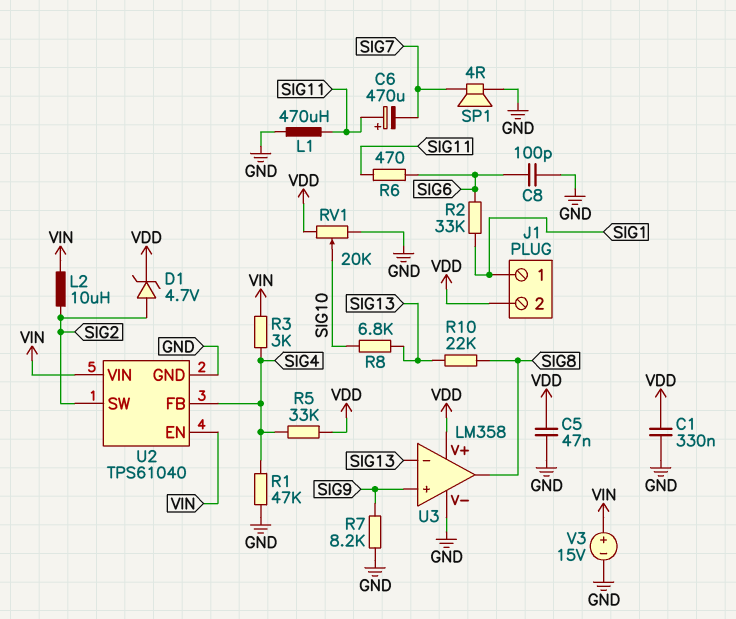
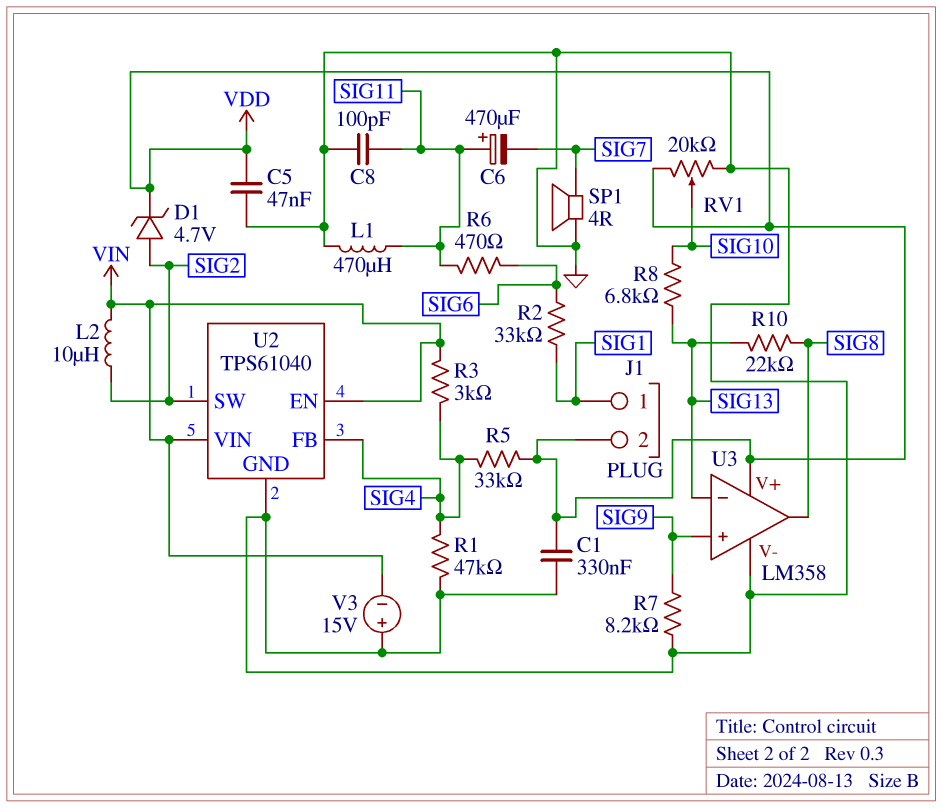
C8: 100pF (GND, SIG6) -> 100pF (GND, SIG11)
V3: 15V (plus VIN, minus GND) -> 15V (plus GND, minus VIN)

